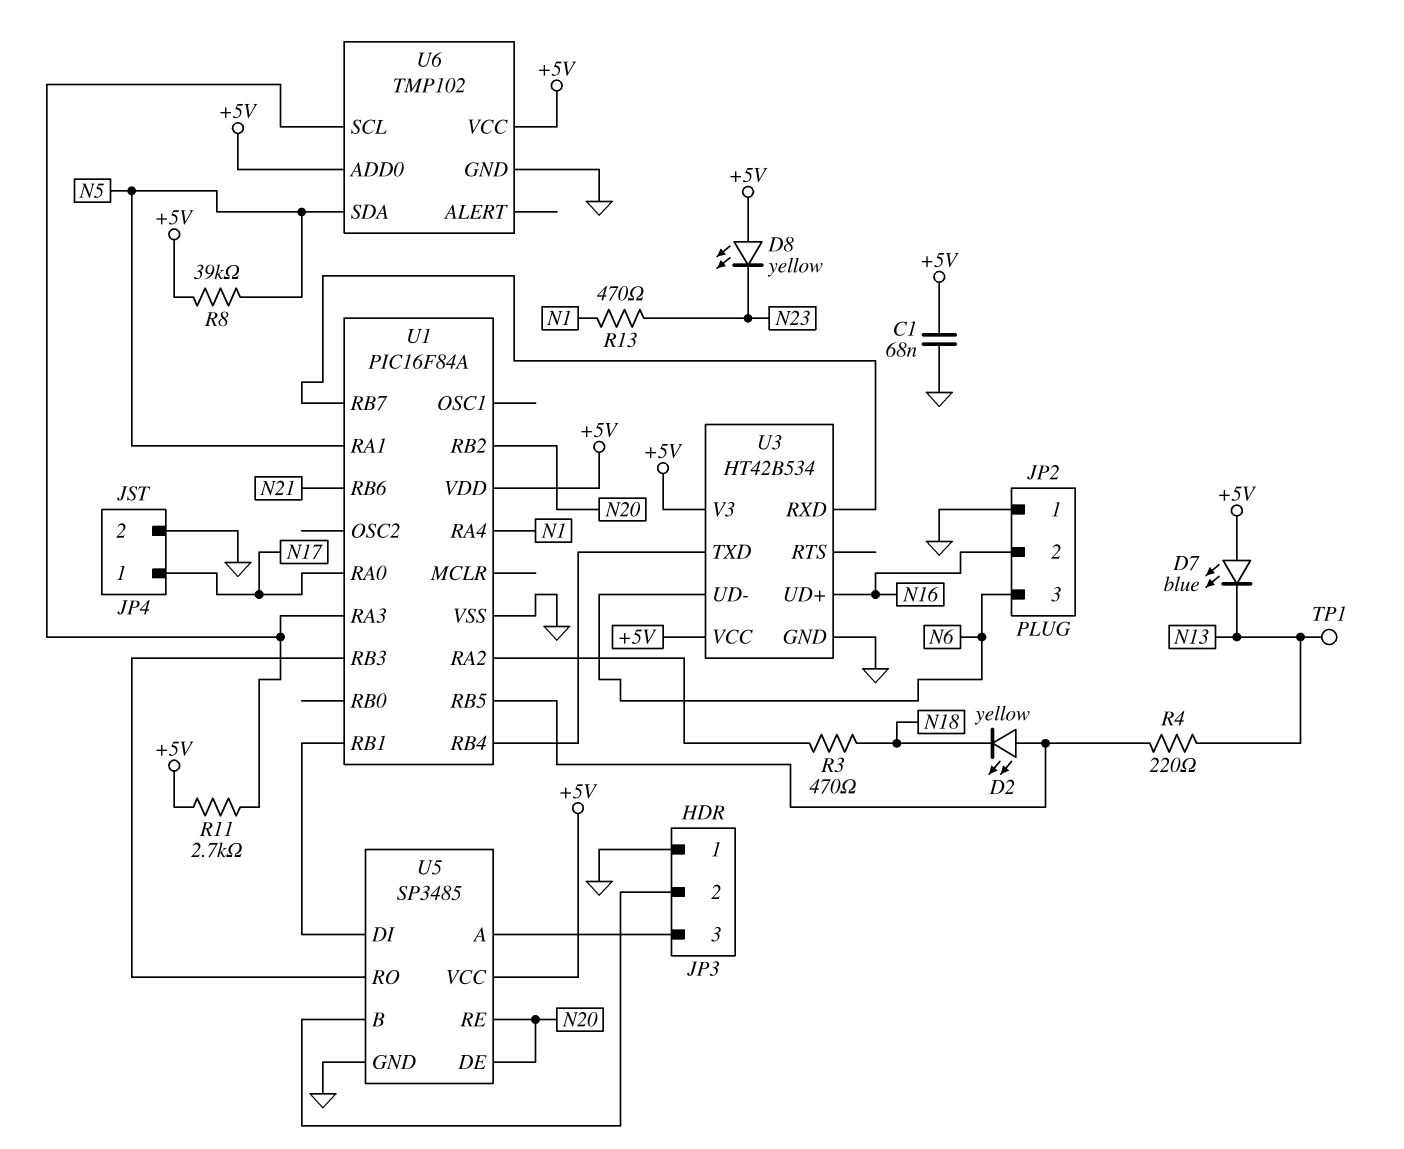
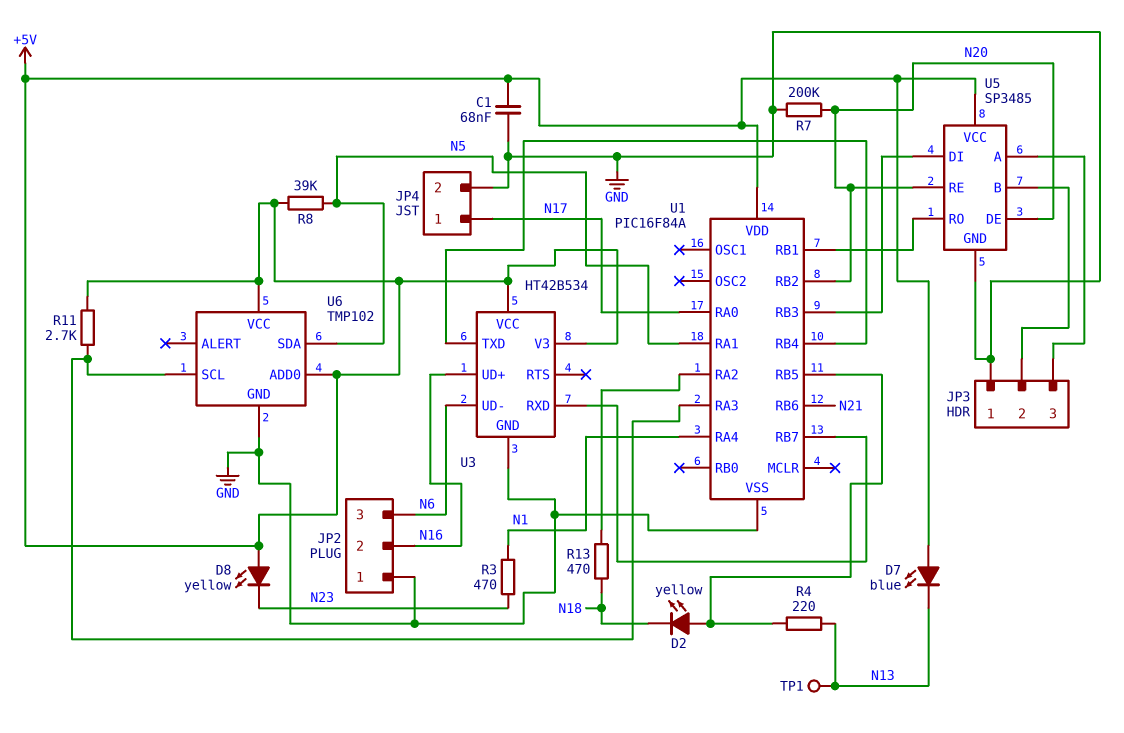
R3: 470 (N18, U1/RA2) -> 470 (N1, N23)
R7: none -> 200k (GND, N20)
R13: 470 (N1, N23) -> 470 (N18, U1/RA2)
U5 pin DI: U1/RB1 -> U1/RB3
U5 pin RO: U1/RB3 -> U1/RB1

